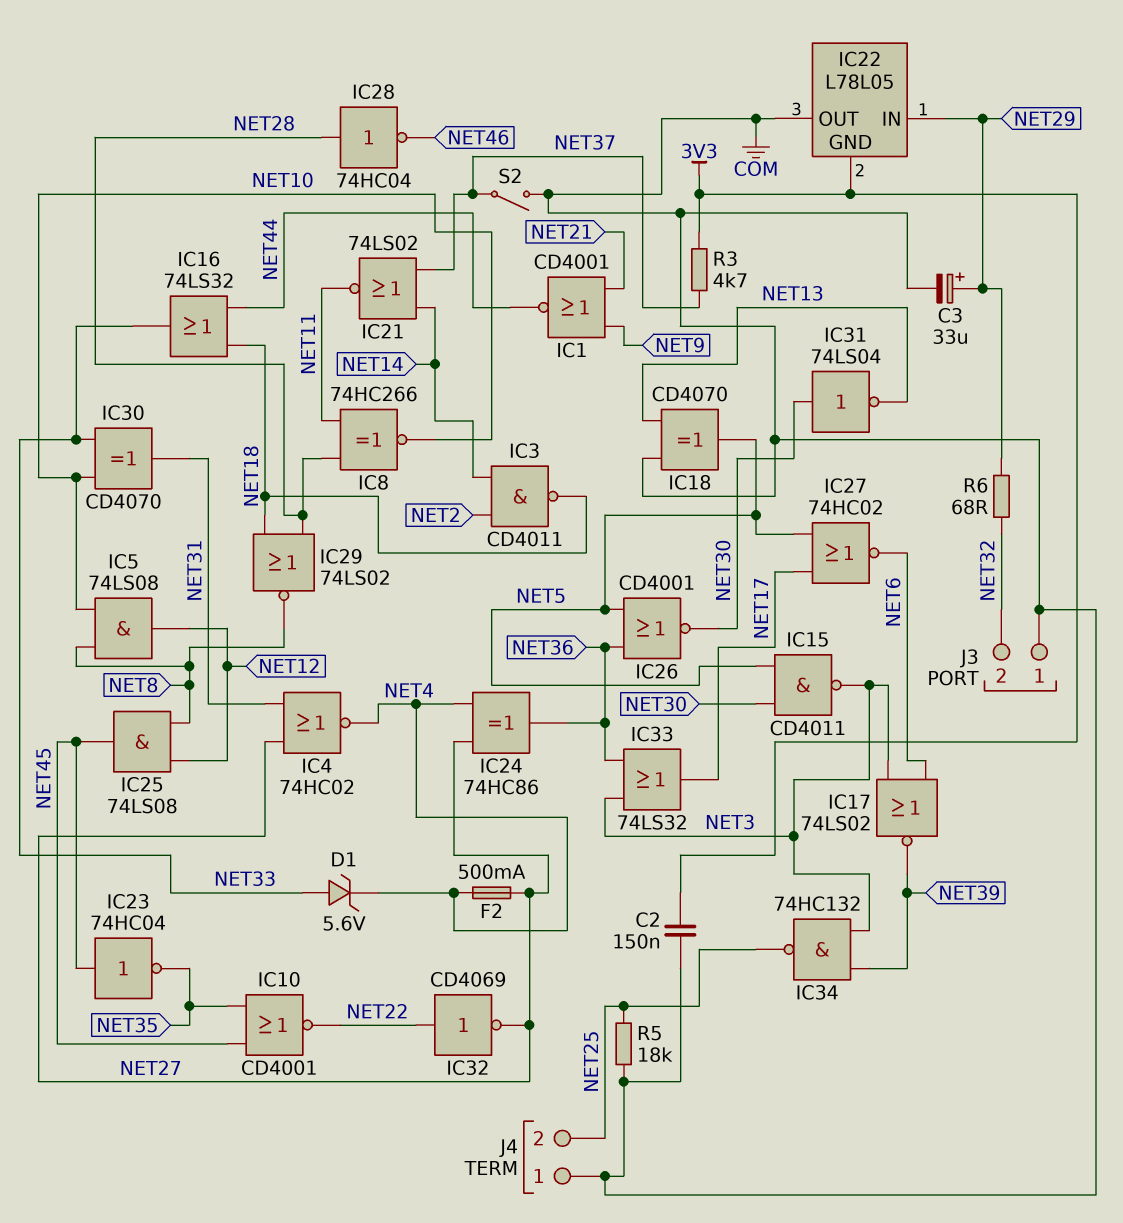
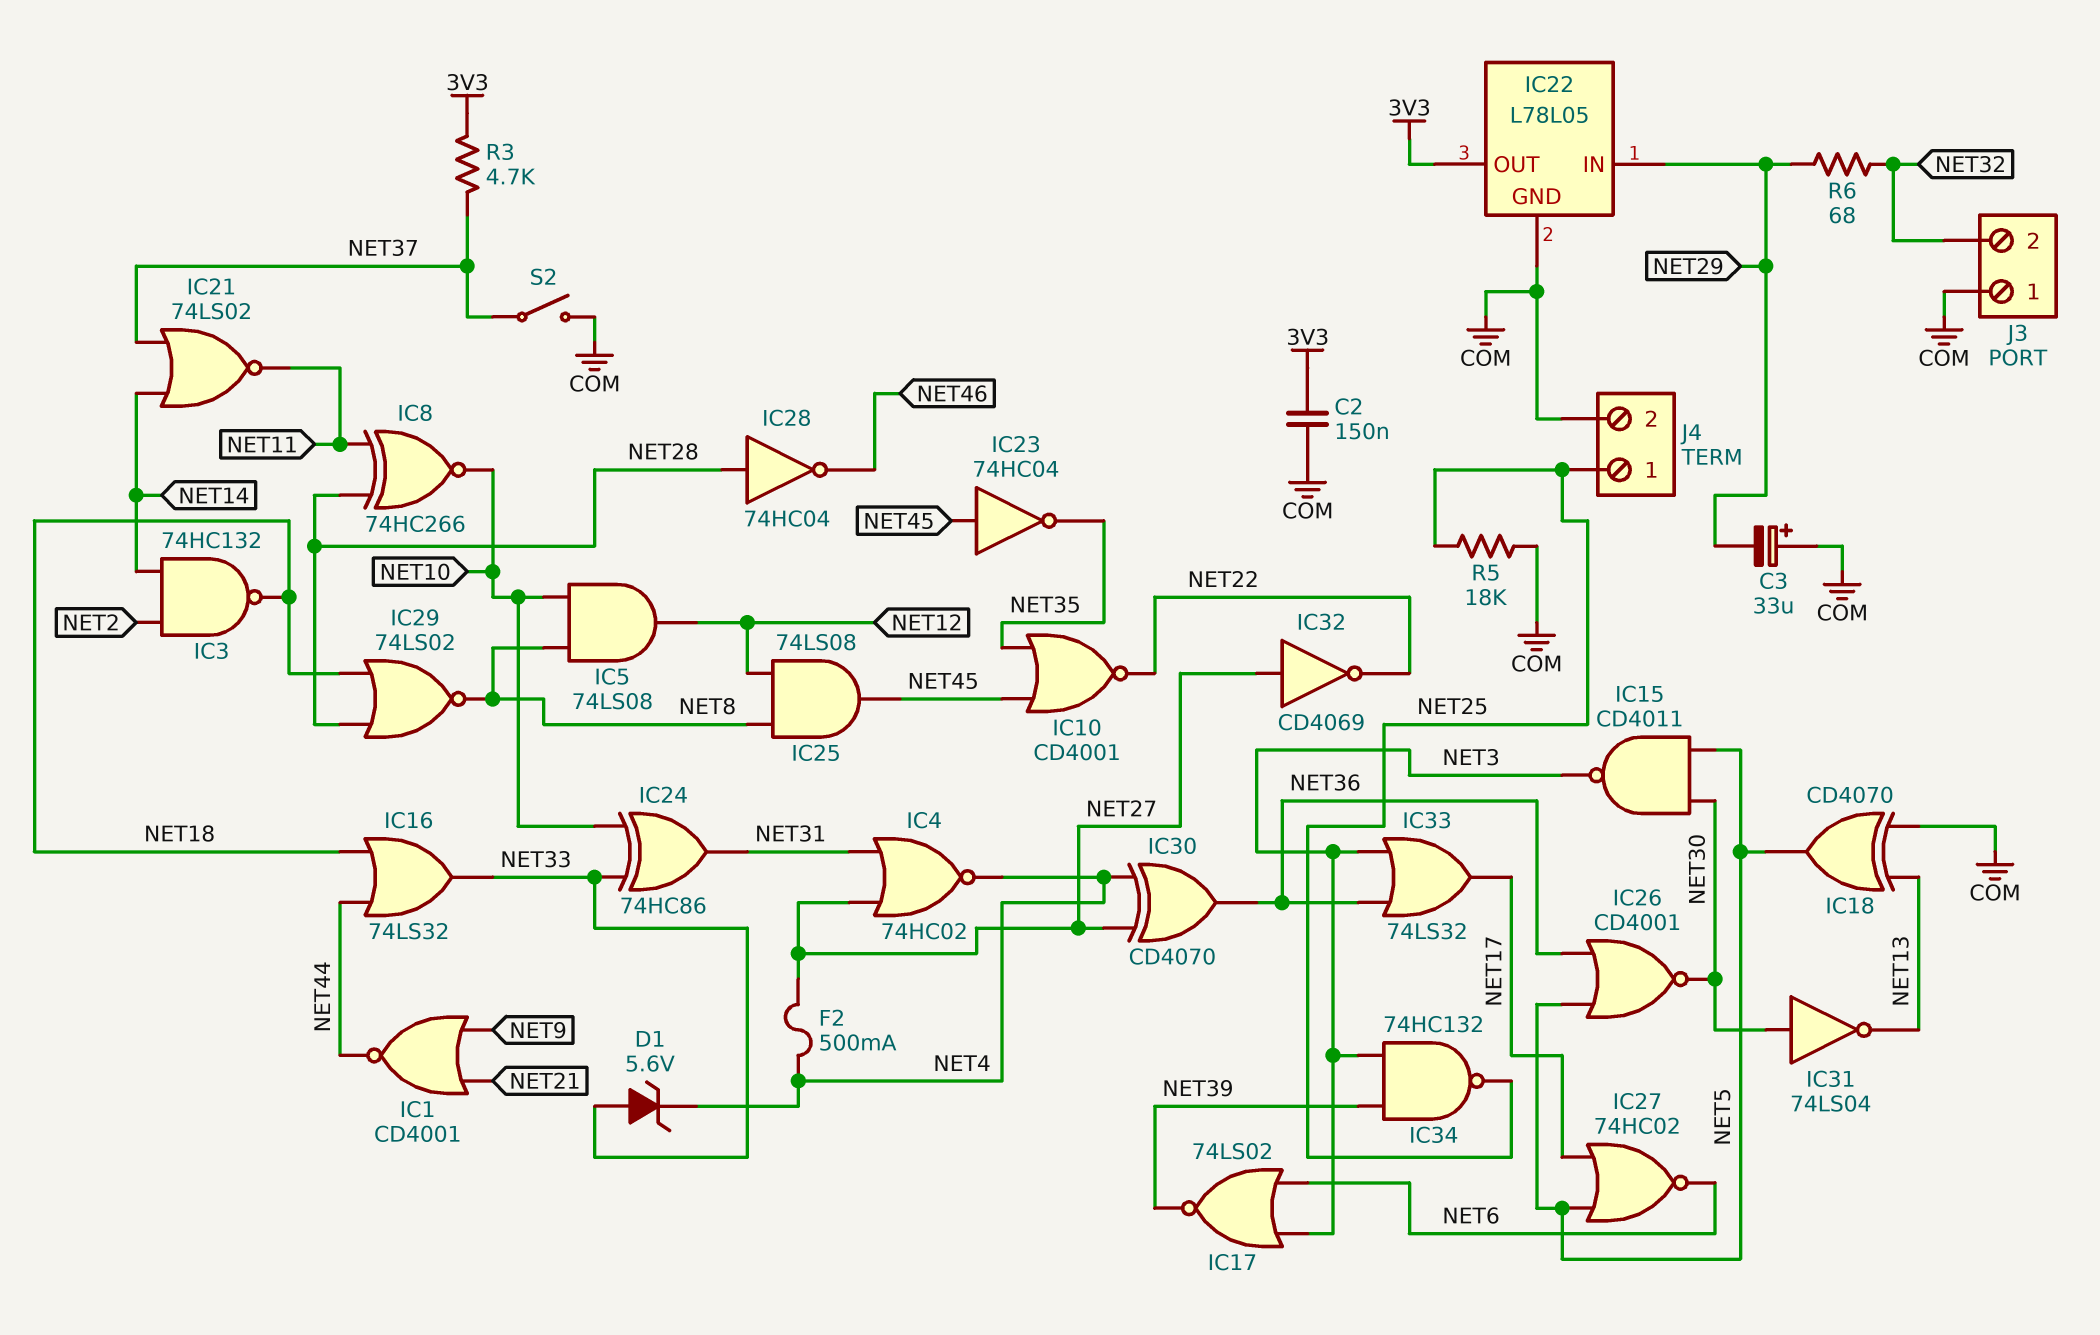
C3: 33uF (plus NET29, minus COM) -> 33uF (plus COM, minus NET29)
IC3: NAND CD4011 (in NET2, in NET14, out NET18) -> NAND 74HC132 (in NET2, in NET14, out NET18)
IC22 pin GND: 3V3 -> COM
IC22 pin OUT: COM -> 3V3
IC24: XOR 74HC86 (in NET4, in NET27, out NET36) -> XOR 74HC86 (in NET10, in NET33, out NET31)
IC30: XOR CD4070 (in NET10, in NET33, out NET31) -> XOR CD4070 (in NET4, in NET27, out NET36)
IC32: NOT CD4069 (in NET22, out NET27) -> NOT CD4069 (in NET27, out NET22)
J4 pin 1: COM -> NET25
J4 pin 2: NET25 -> COM

